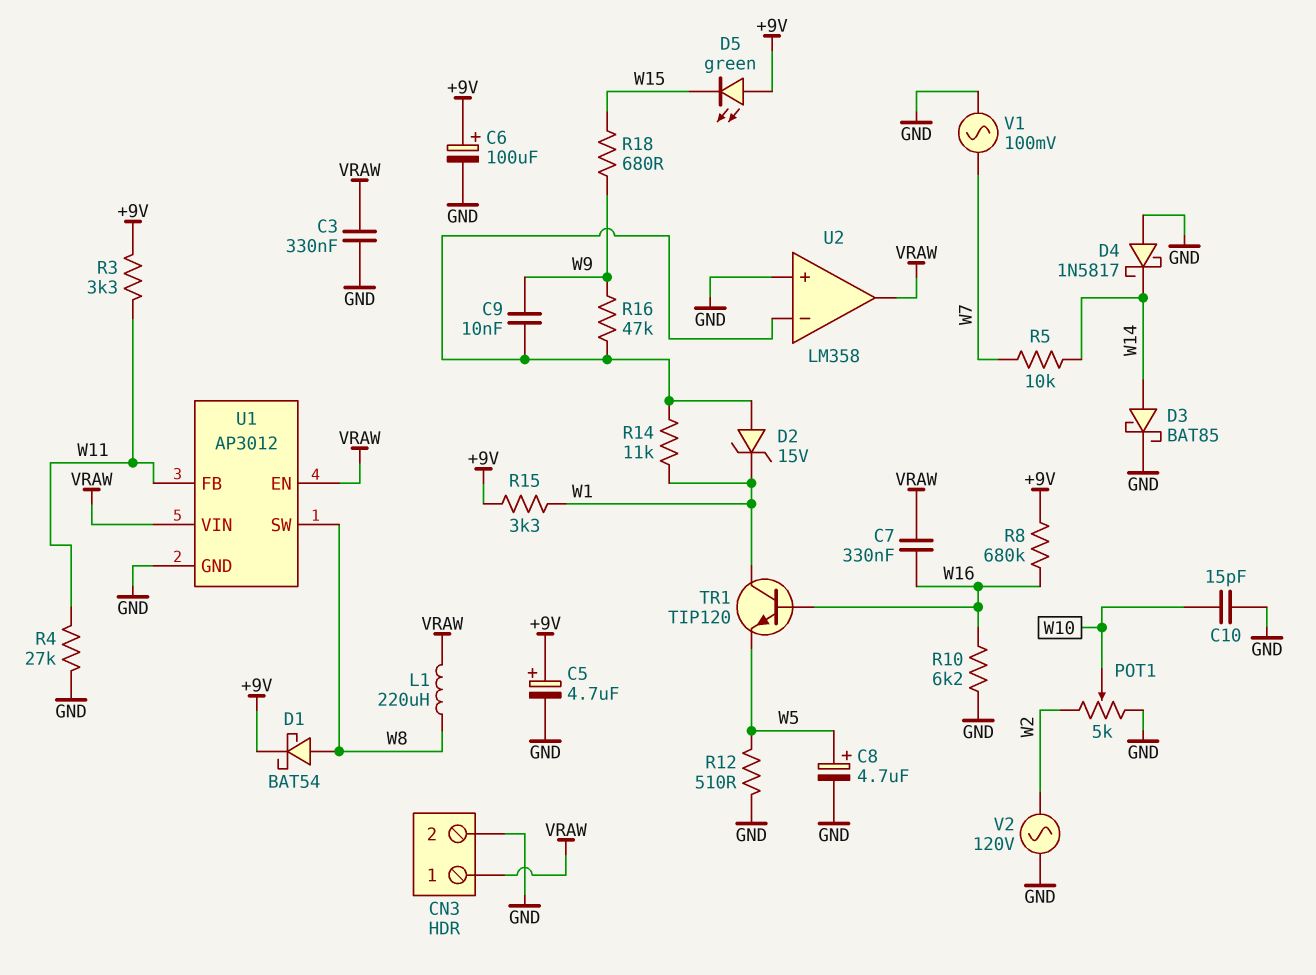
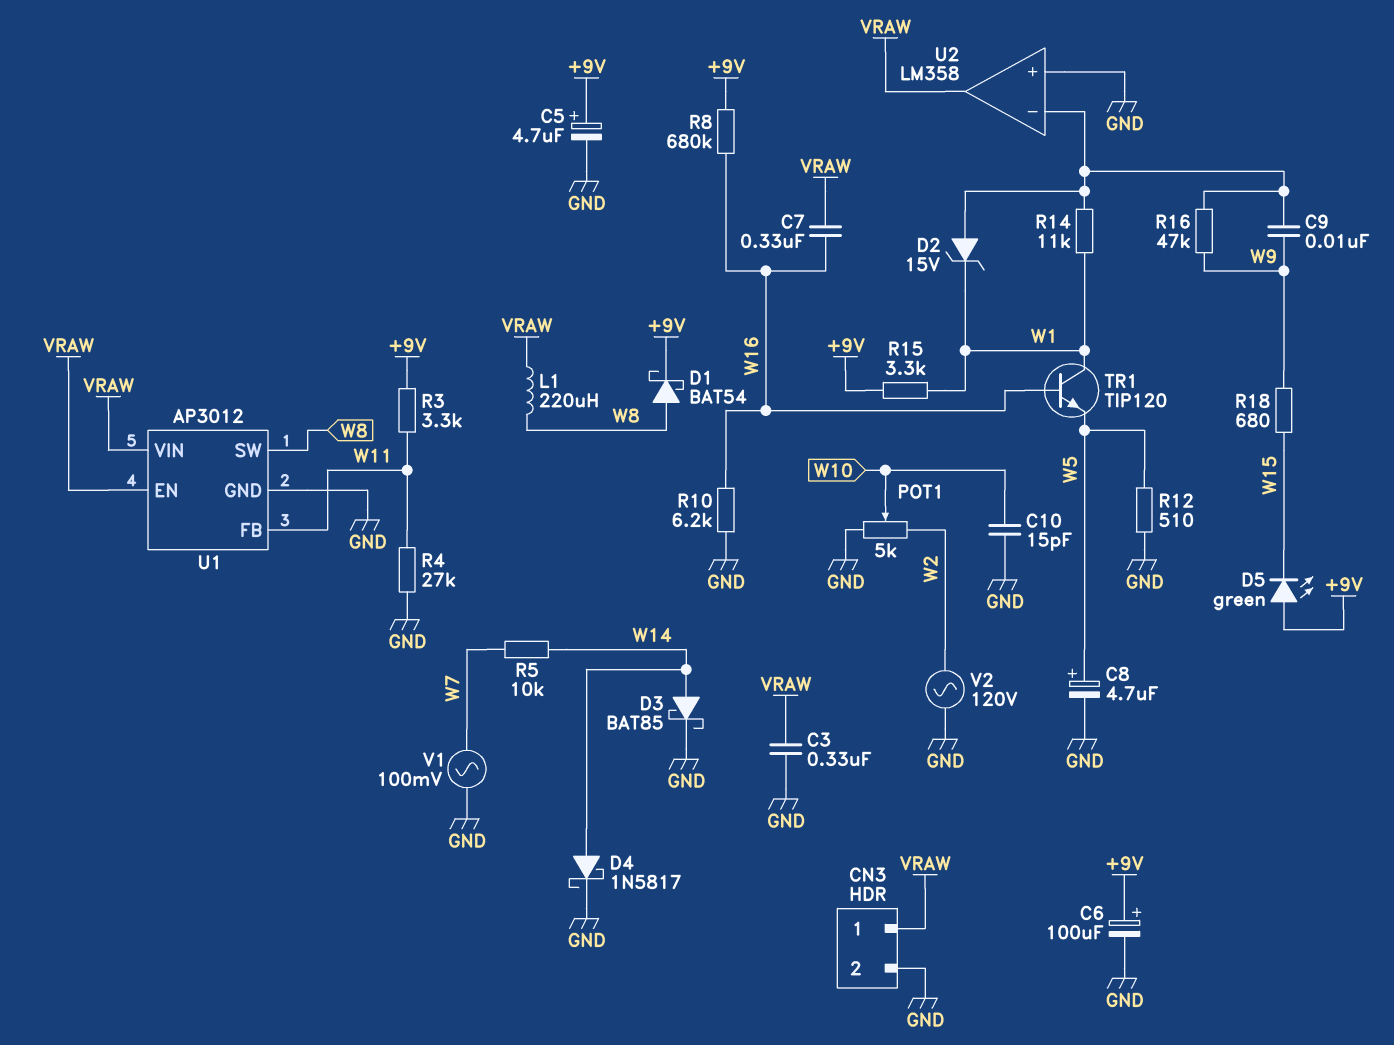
D4: schottky 1N5817 (A GND, K W14) -> schottky 1N5817 (A W14, K GND)

